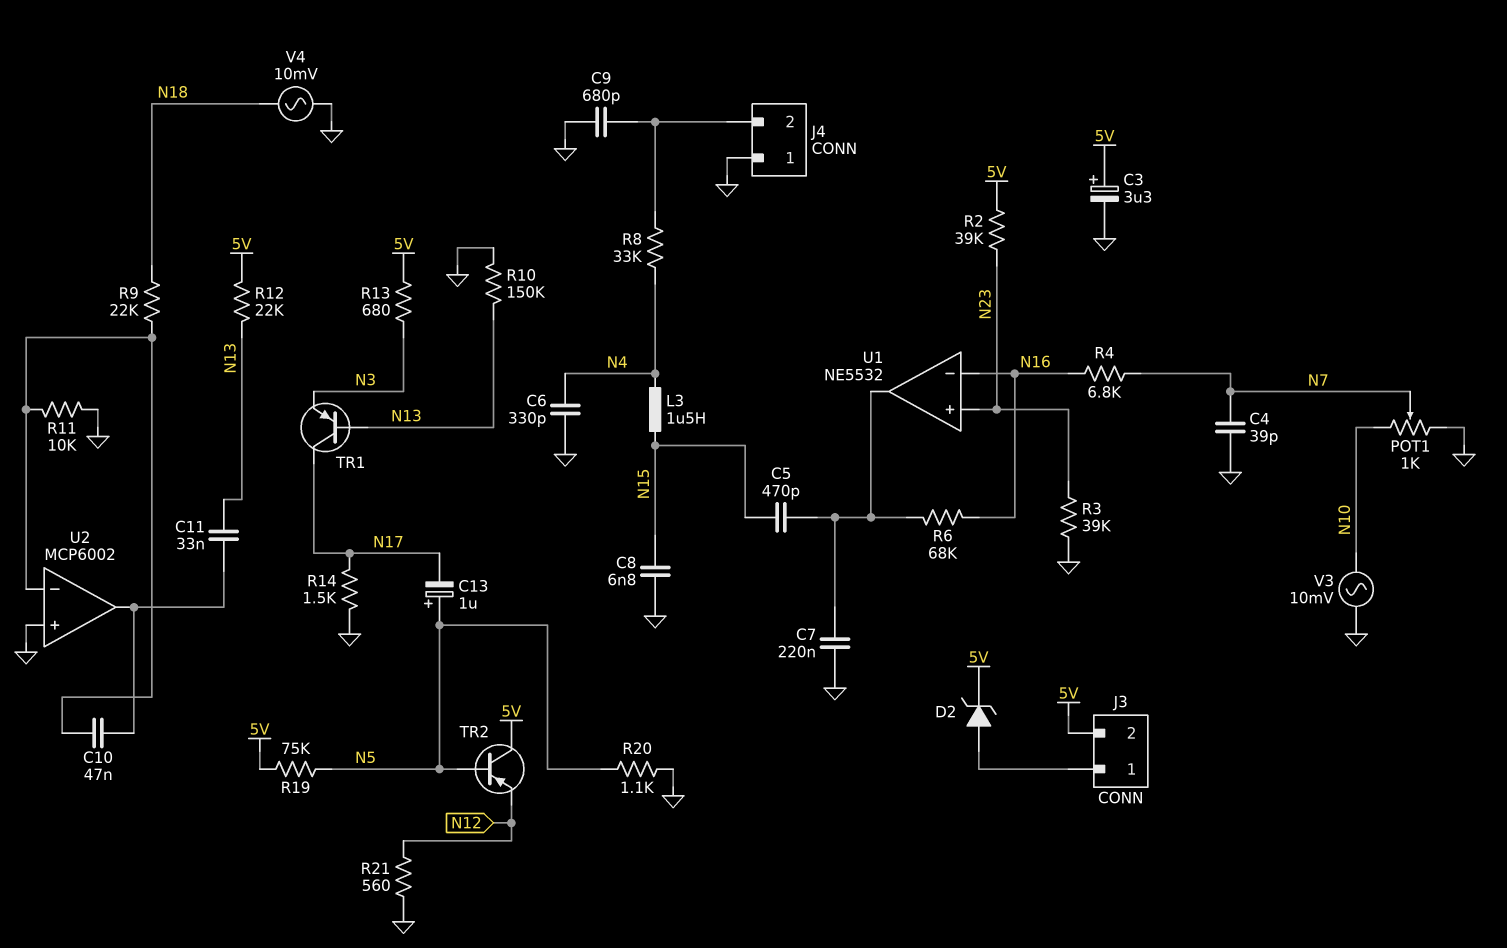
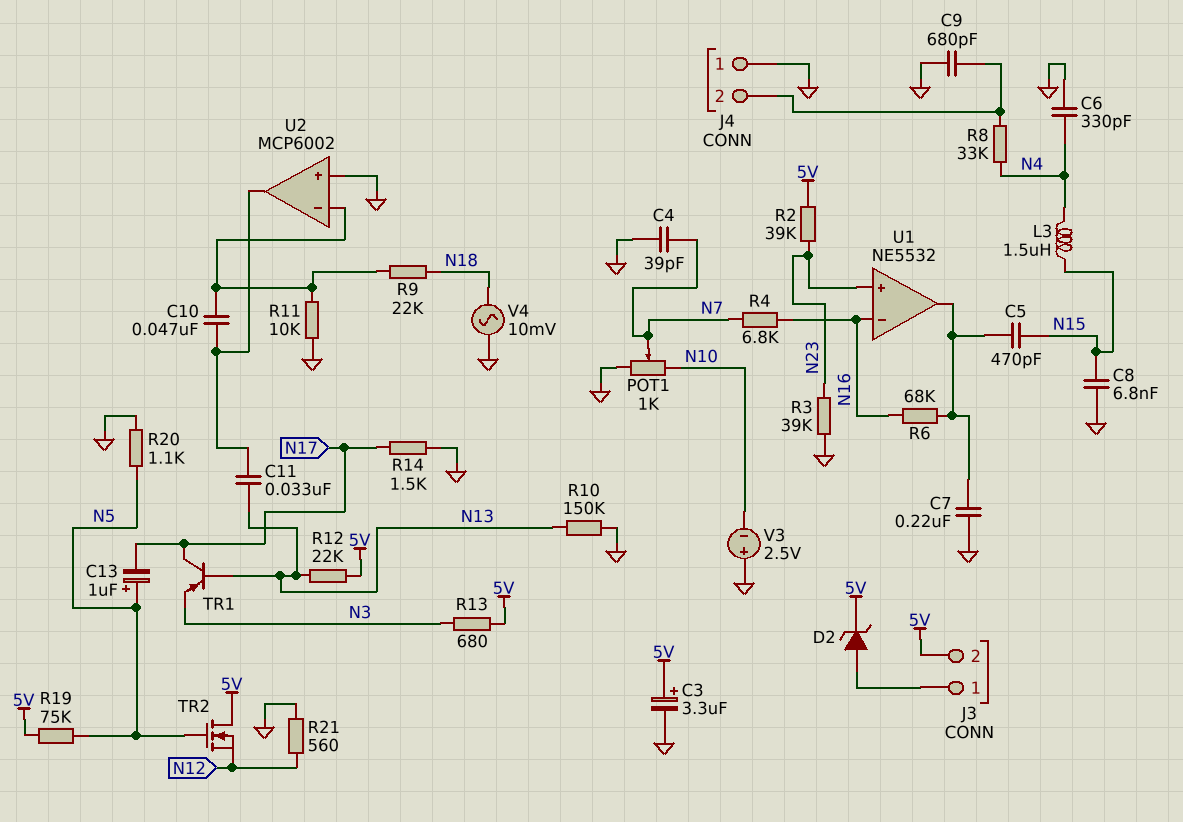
TR2: PNP (B N5, C 5V, E N12) -> NMOS (G N5, D 5V, S N12)
V3: AC 10mV (GND, N10) -> 2.5V (plus GND, minus N10)

